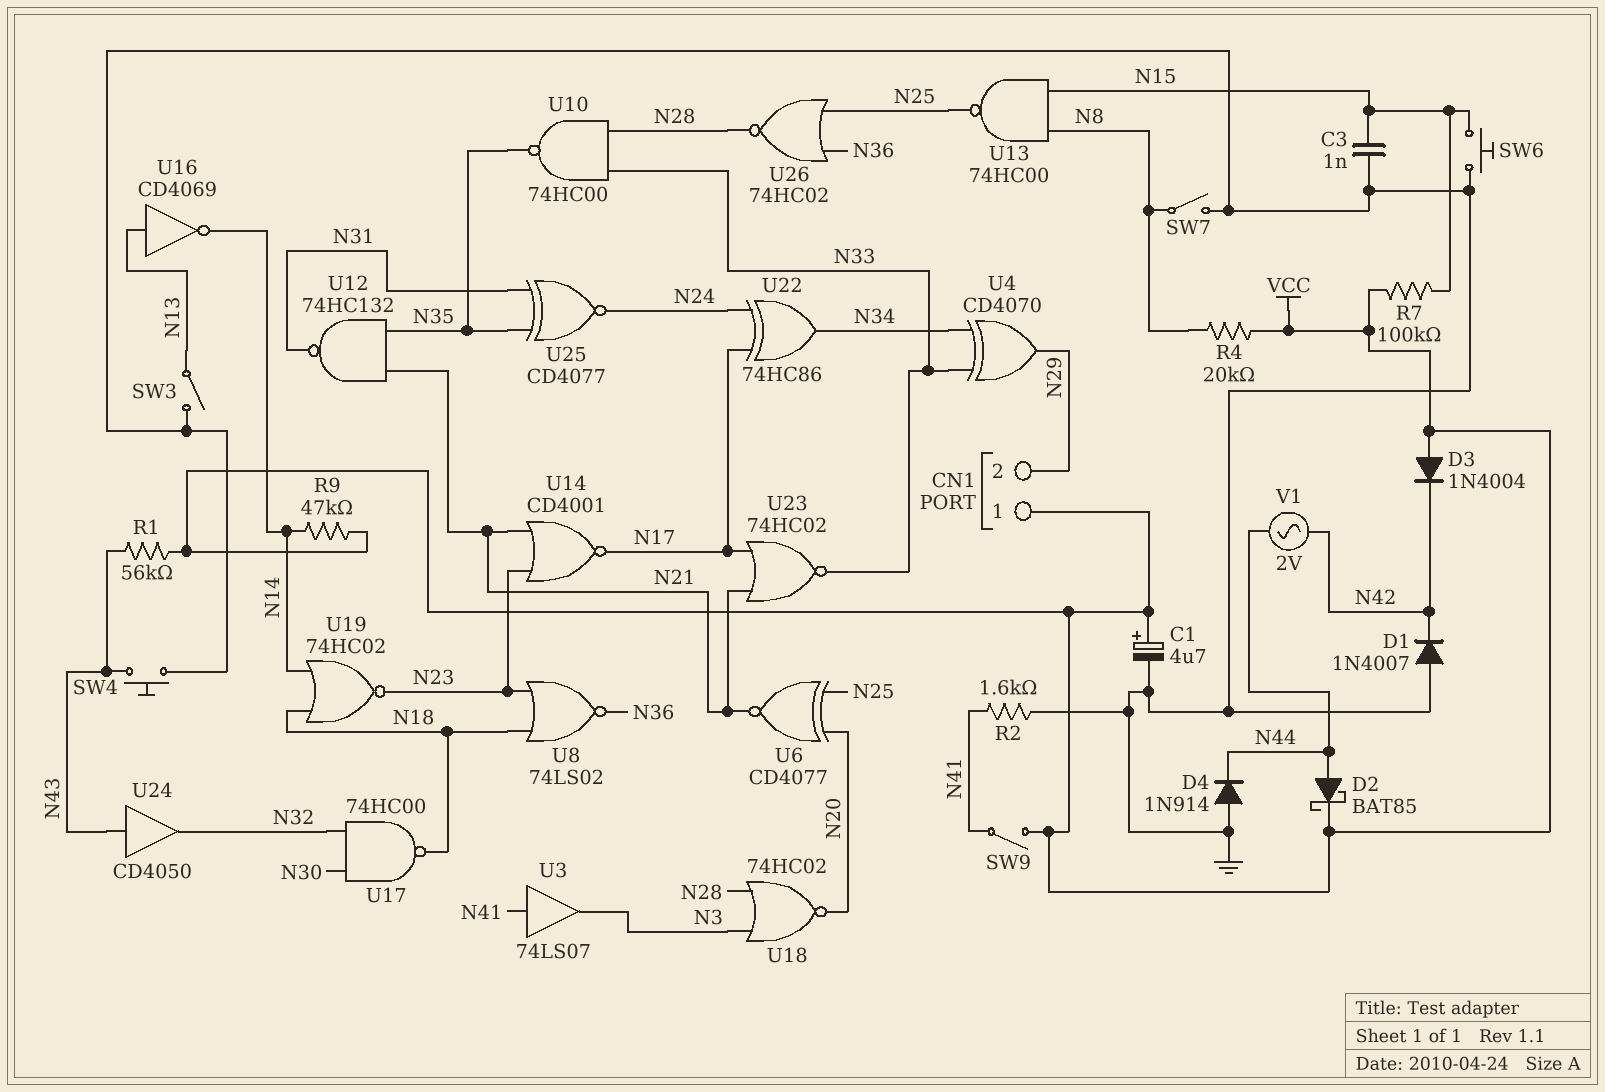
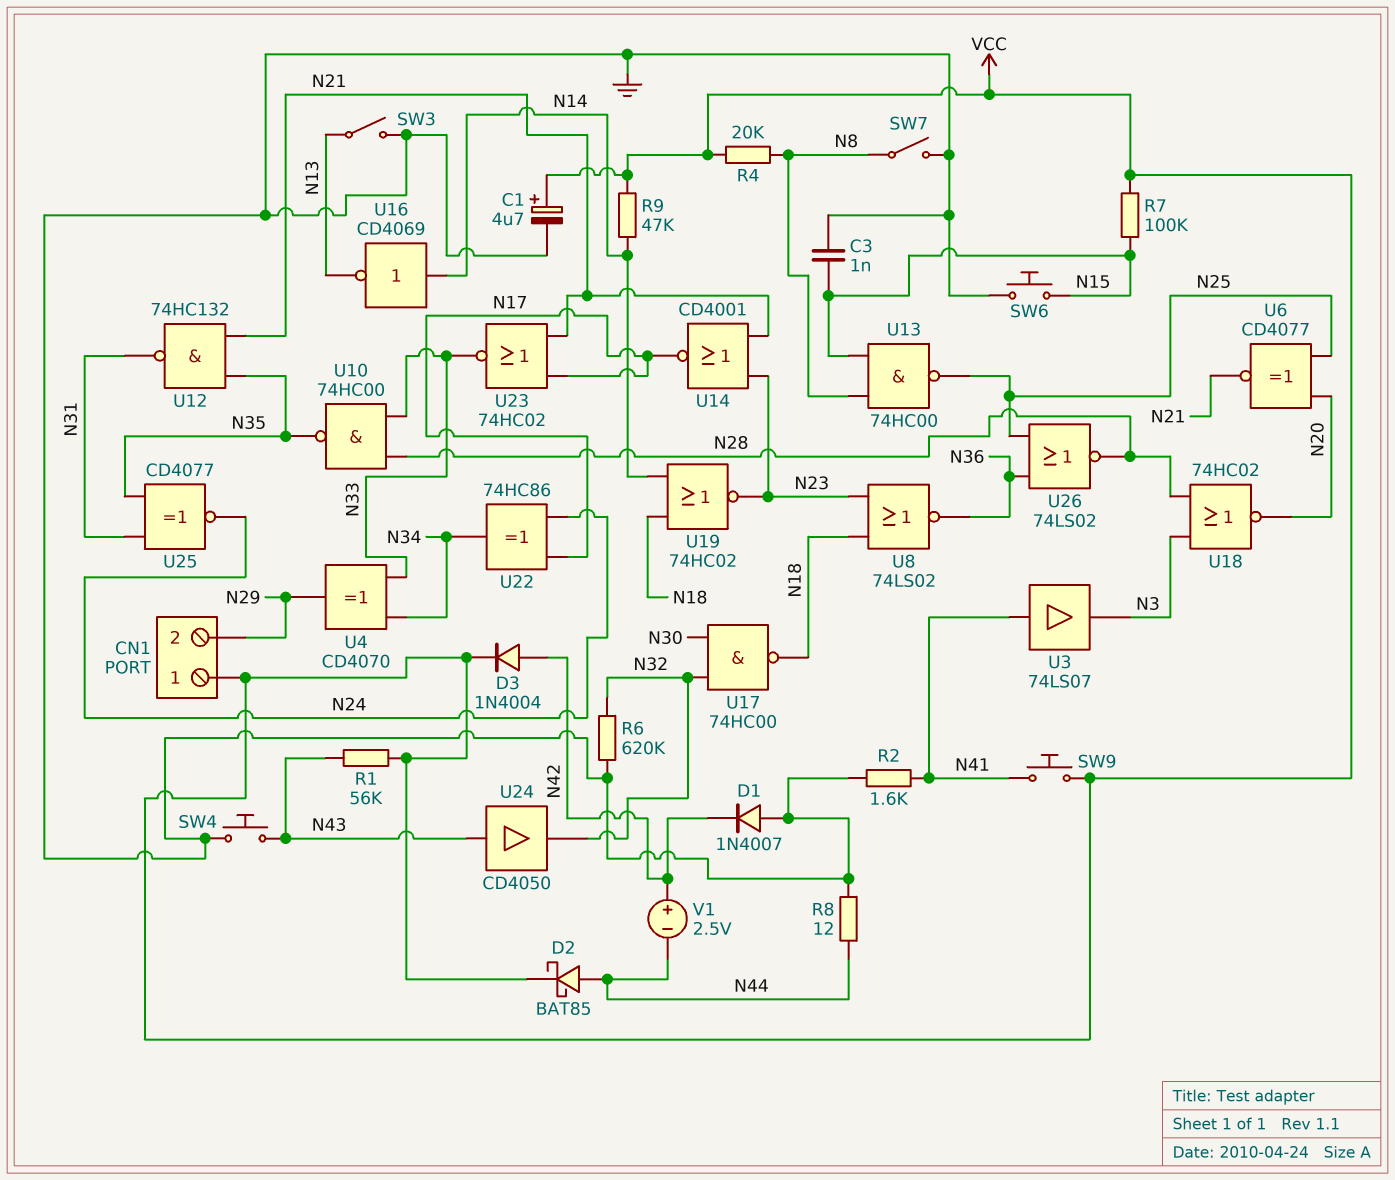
D3: diode 1N4004 (A VCC, K N42) -> diode 1N4004 (A N42, K VCC)
D4: diode 1N914 (A GND, K N44) -> none
R6: none -> 620k (GND, N32)
R8: none -> 12 (GND, N44)
SW9: switch (N41, VCC) -> button (N41, VCC)
U16: NOT CD4069 (in N13, out N14) -> NOT CD4069 (in N14, out N13)
U26: NOR 74HC02 (in N25, in N36, out N28) -> NOR 74LS02 (in N25, in N36, out N28)
V1: AC 2V (N42, N44) -> 2.5V (plus N42, minus N44)

